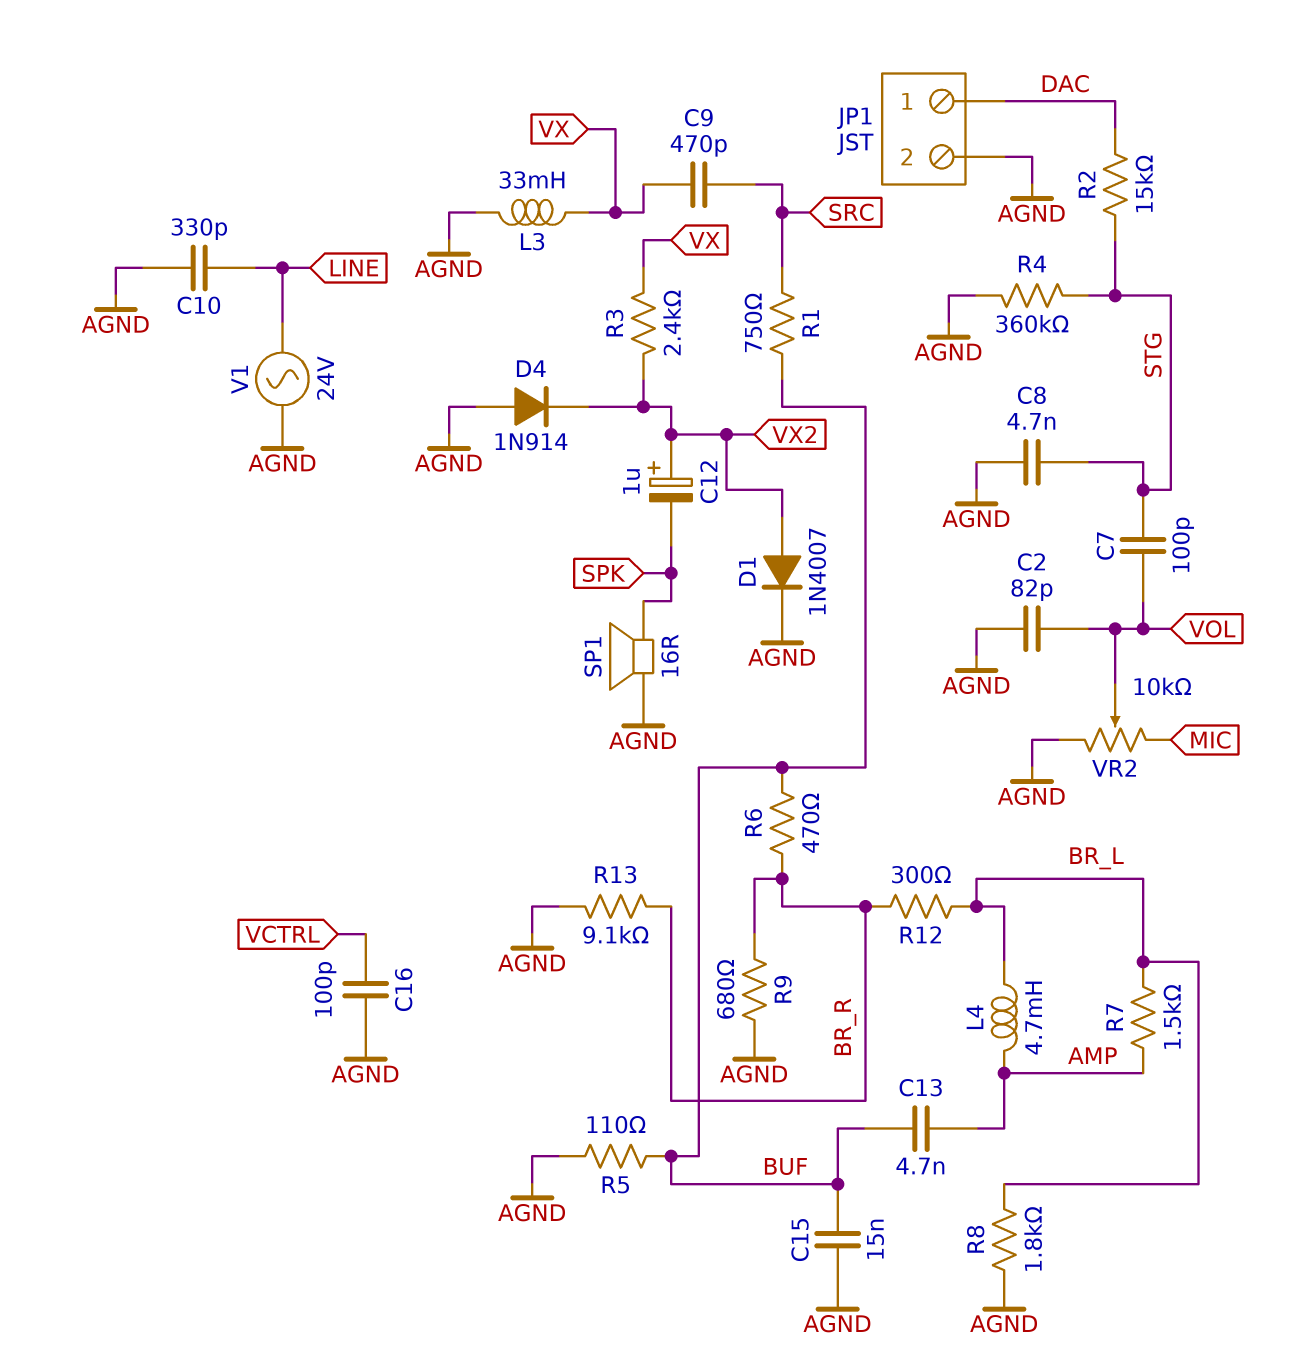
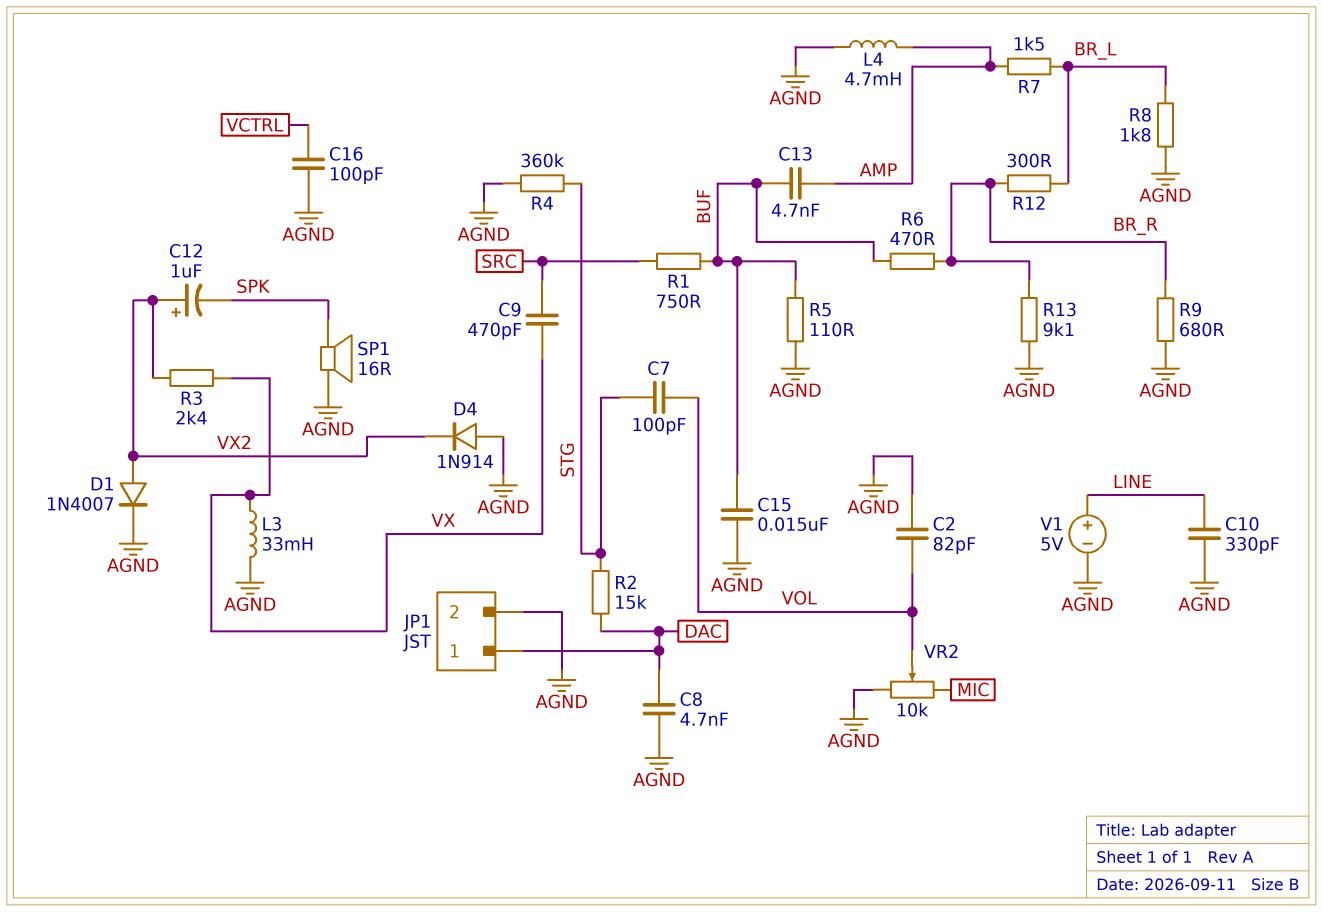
C8: 4.7nF (AGND, STG) -> 4.7nF (AGND, DAC)
L4: 4.7mH (AMP, BR_L) -> 4.7mH (AGND, AMP)
V1: AC 24V (AGND, LINE) -> 5V (plus LINE, minus AGND)

